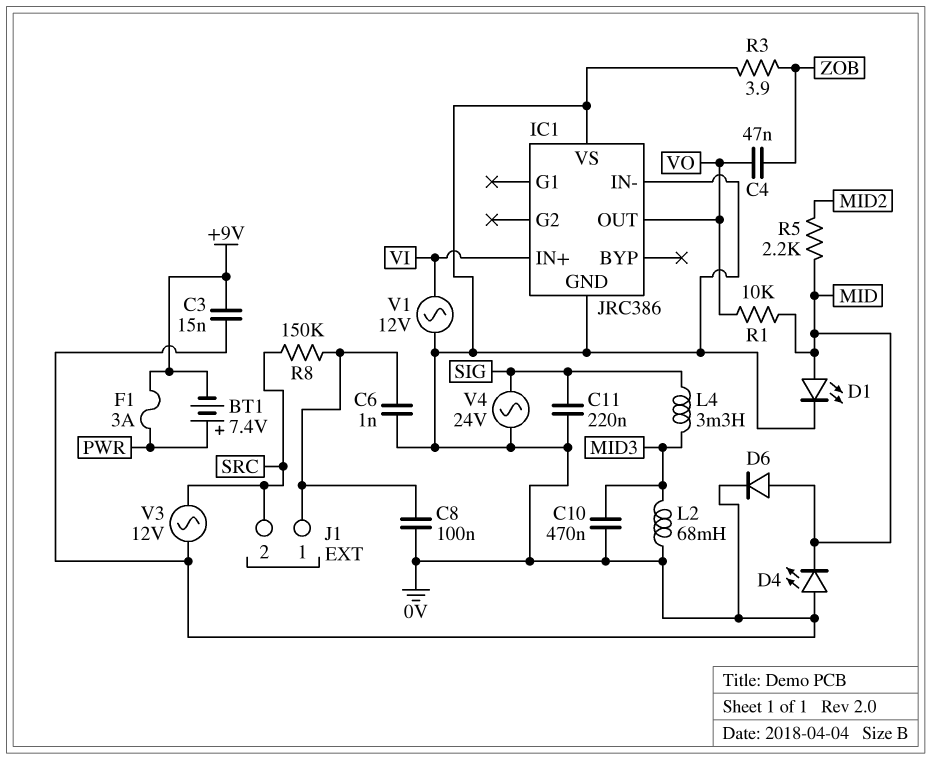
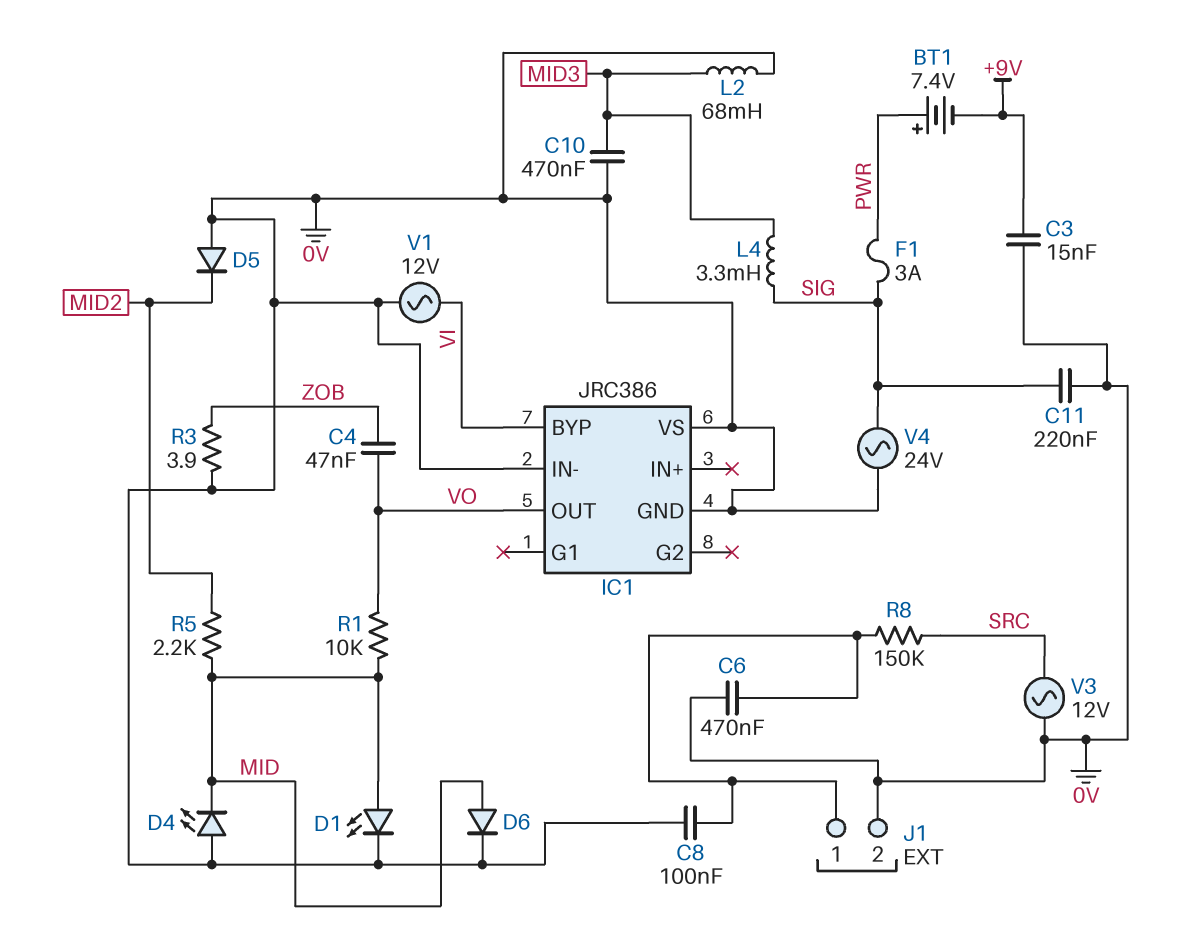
C6: 1nF (0V, J1/1) -> 470nF (0V, J1/1)
D5: none -> diode (A 0V, K MID2)
F1: 3A (+9V, PWR) -> 3A (PWR, SIG)
IC1 pin BYP: none -> VI
IC1 pin IN+: VI -> none
J1 pin 2: SRC -> 0V

